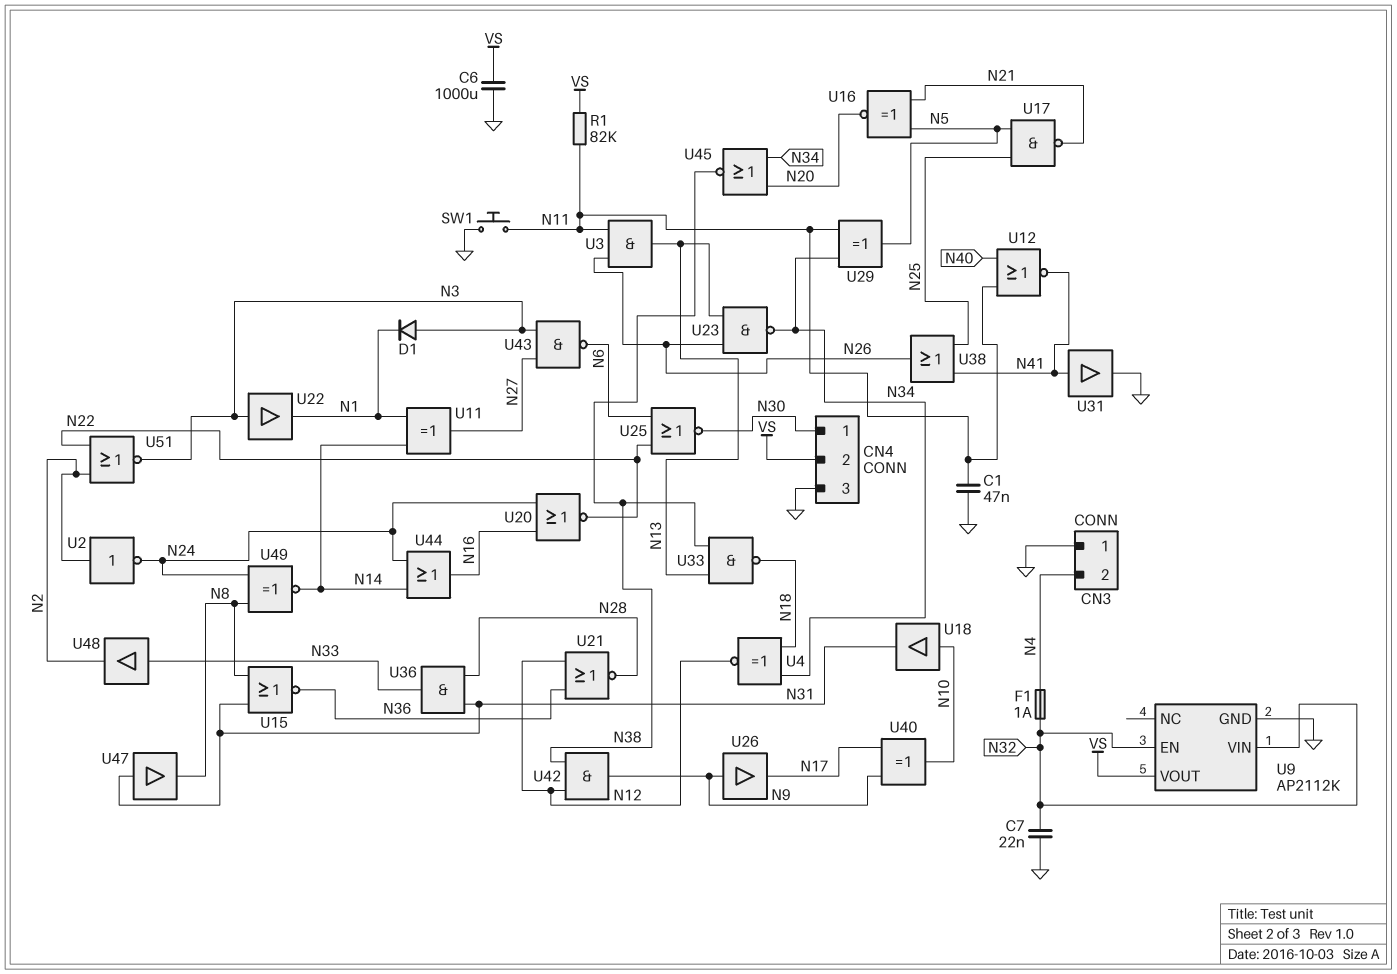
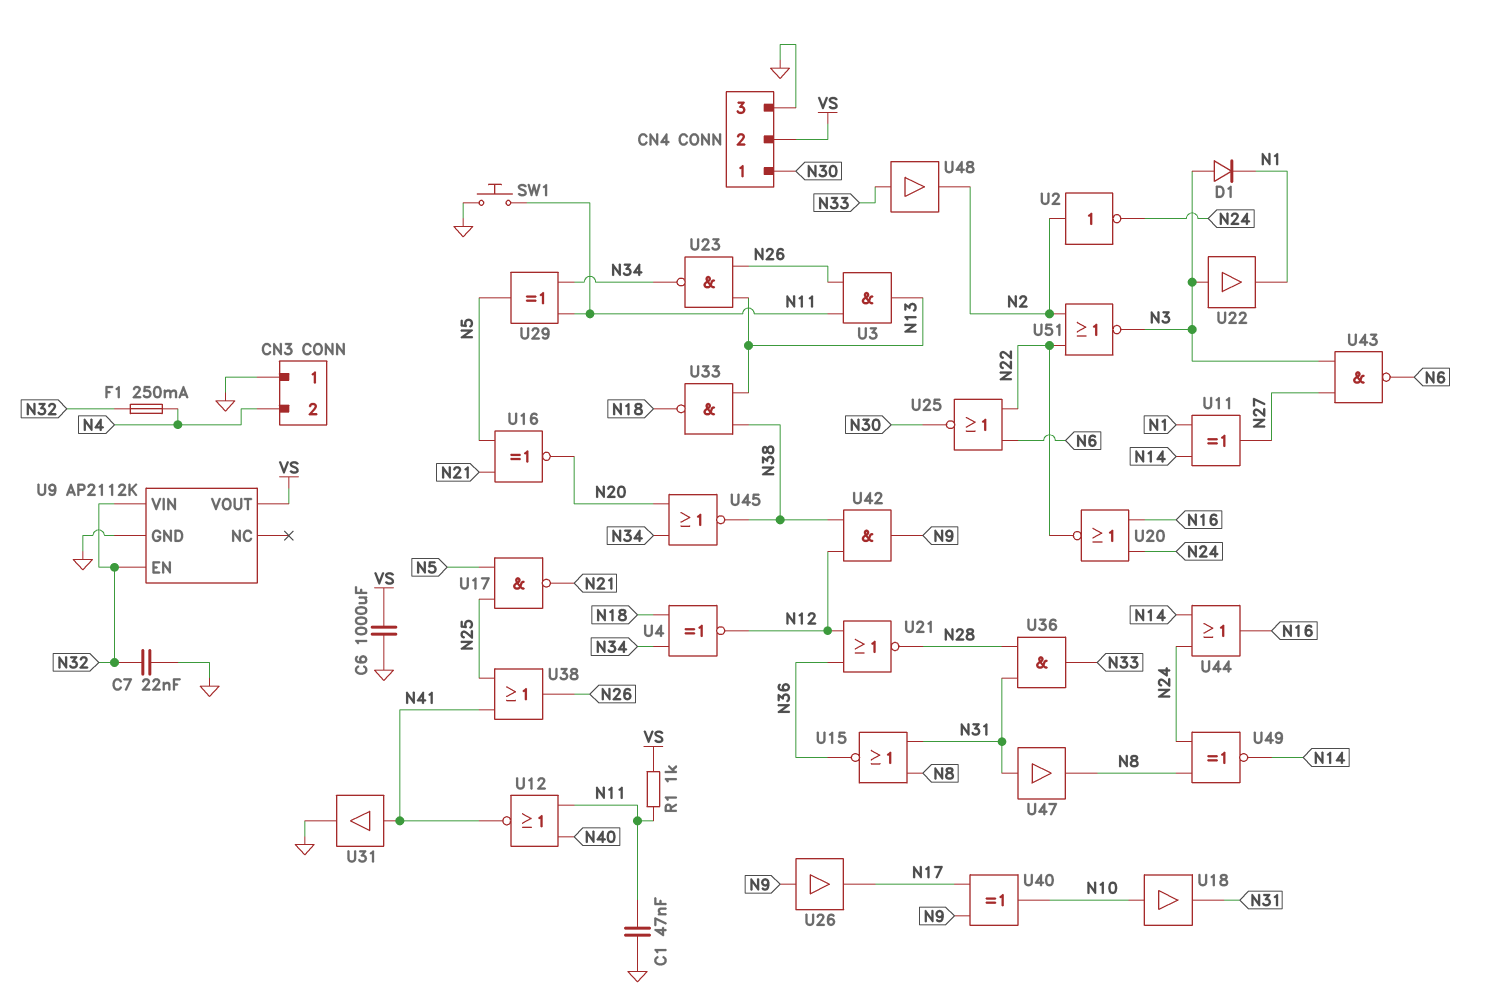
F1: 1A (N4, N32) -> 250mA (N4, N32)
R1: 82k (N11, VS) -> 1k (N11, VS)

